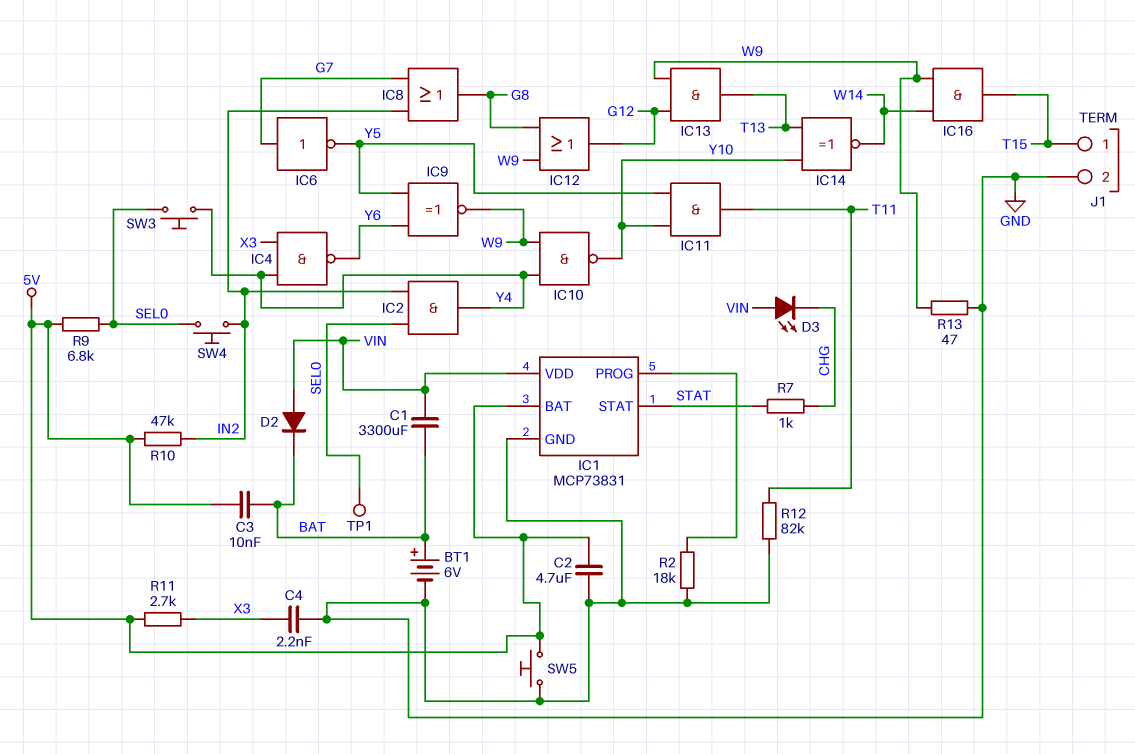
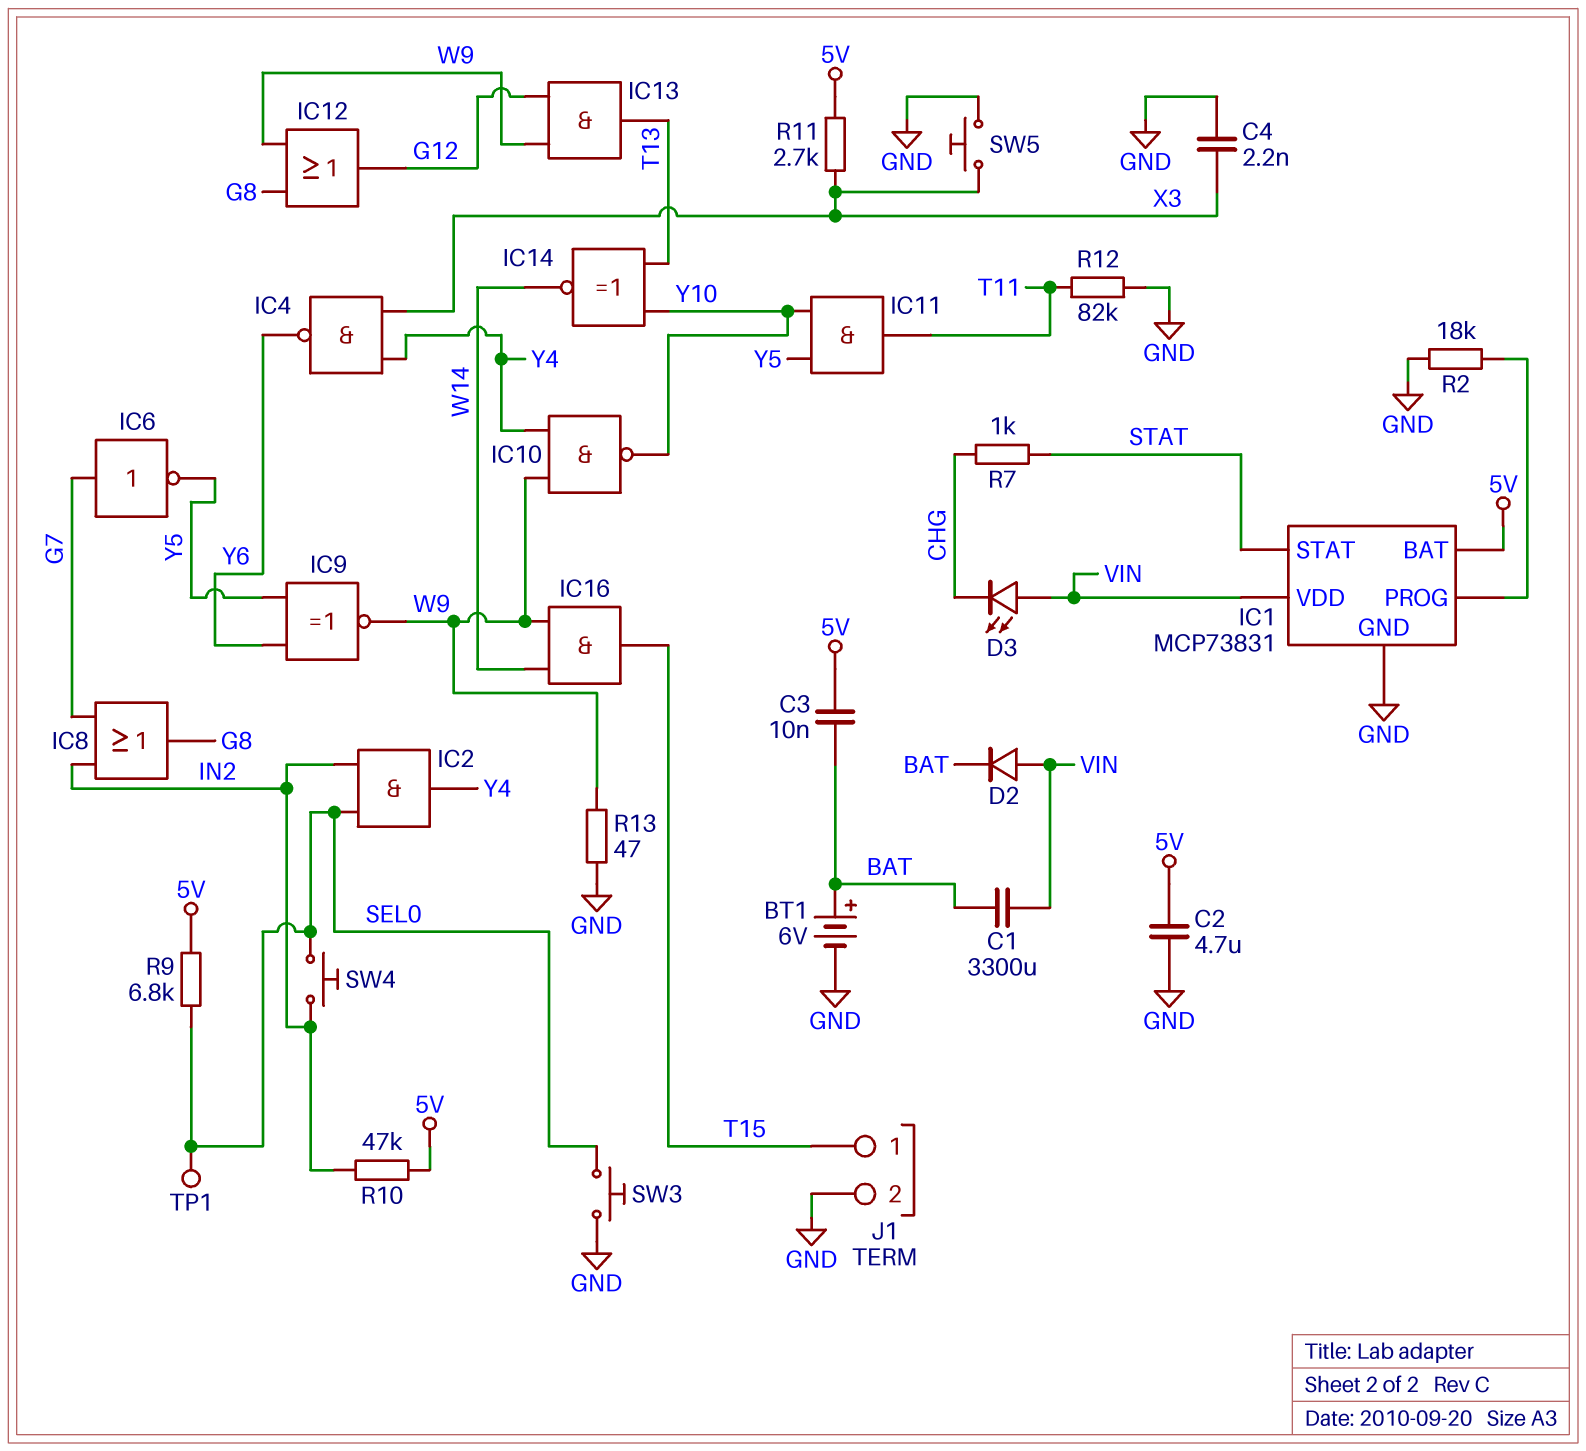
SW3: button (SEL0, Y4) -> button (GND, SEL0)
SW5: button (5V, GND) -> button (GND, X3)

